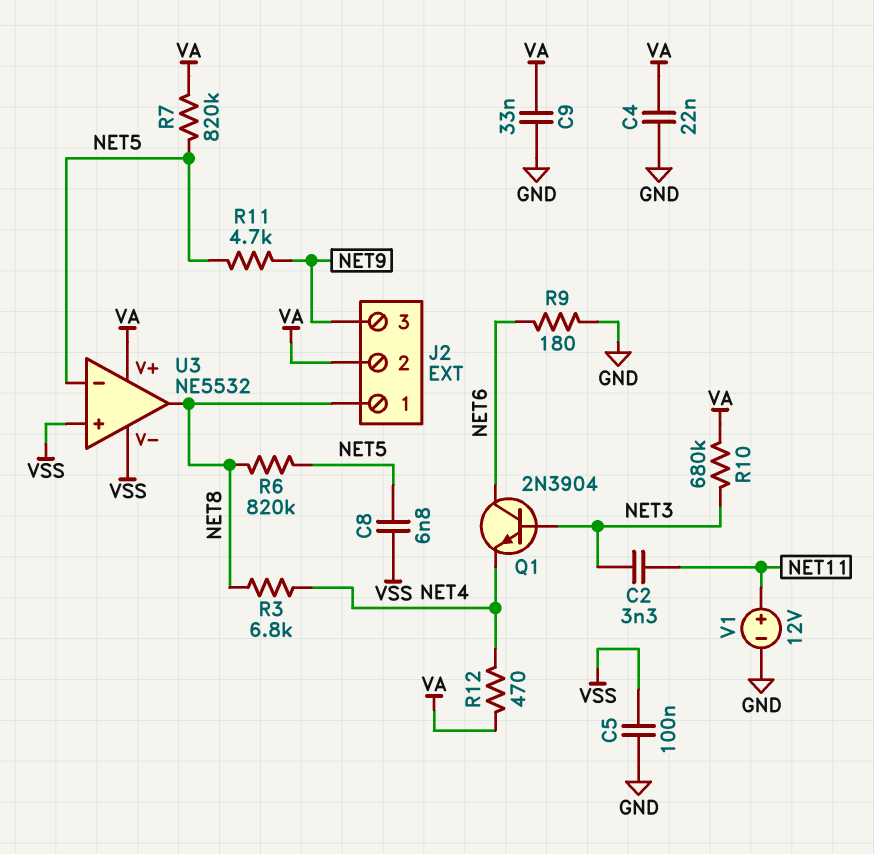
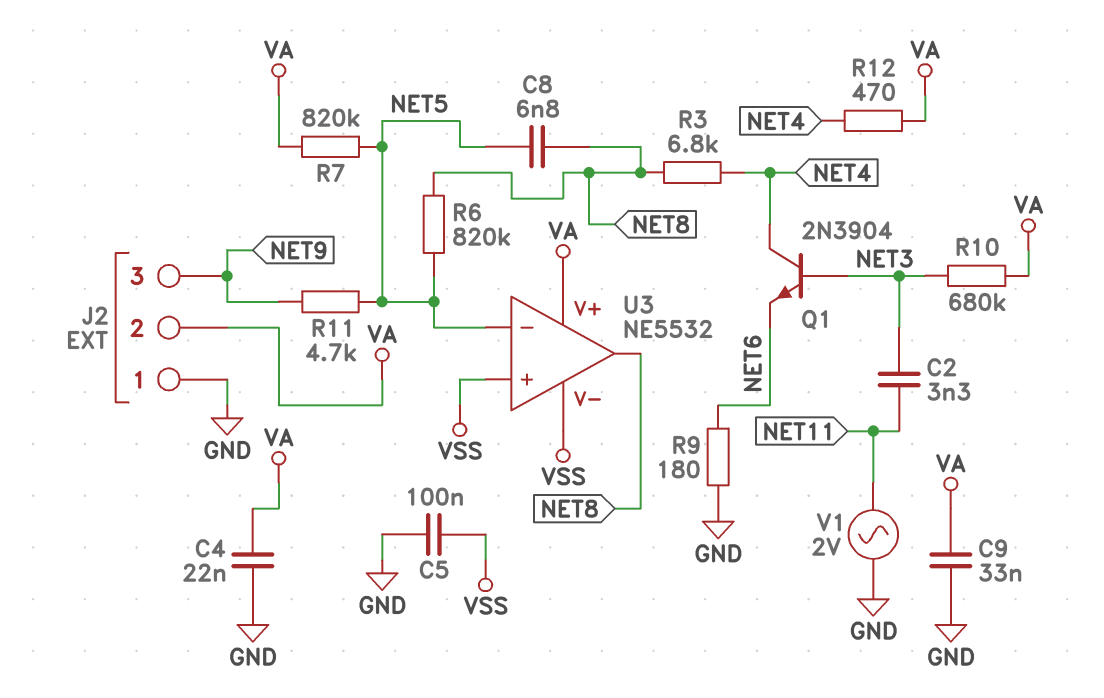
C8: 6.8nF (NET5, VSS) -> 6.8nF (NET5, NET8)
J2 pin 1: NET8 -> GND
Q1: NPN 2N3904 (B NET3, C NET6, E NET4) -> NPN 2N3904 (B NET3, C NET4, E NET6)
V1: 12V (plus NET11, minus GND) -> AC 2V (GND, NET11)

